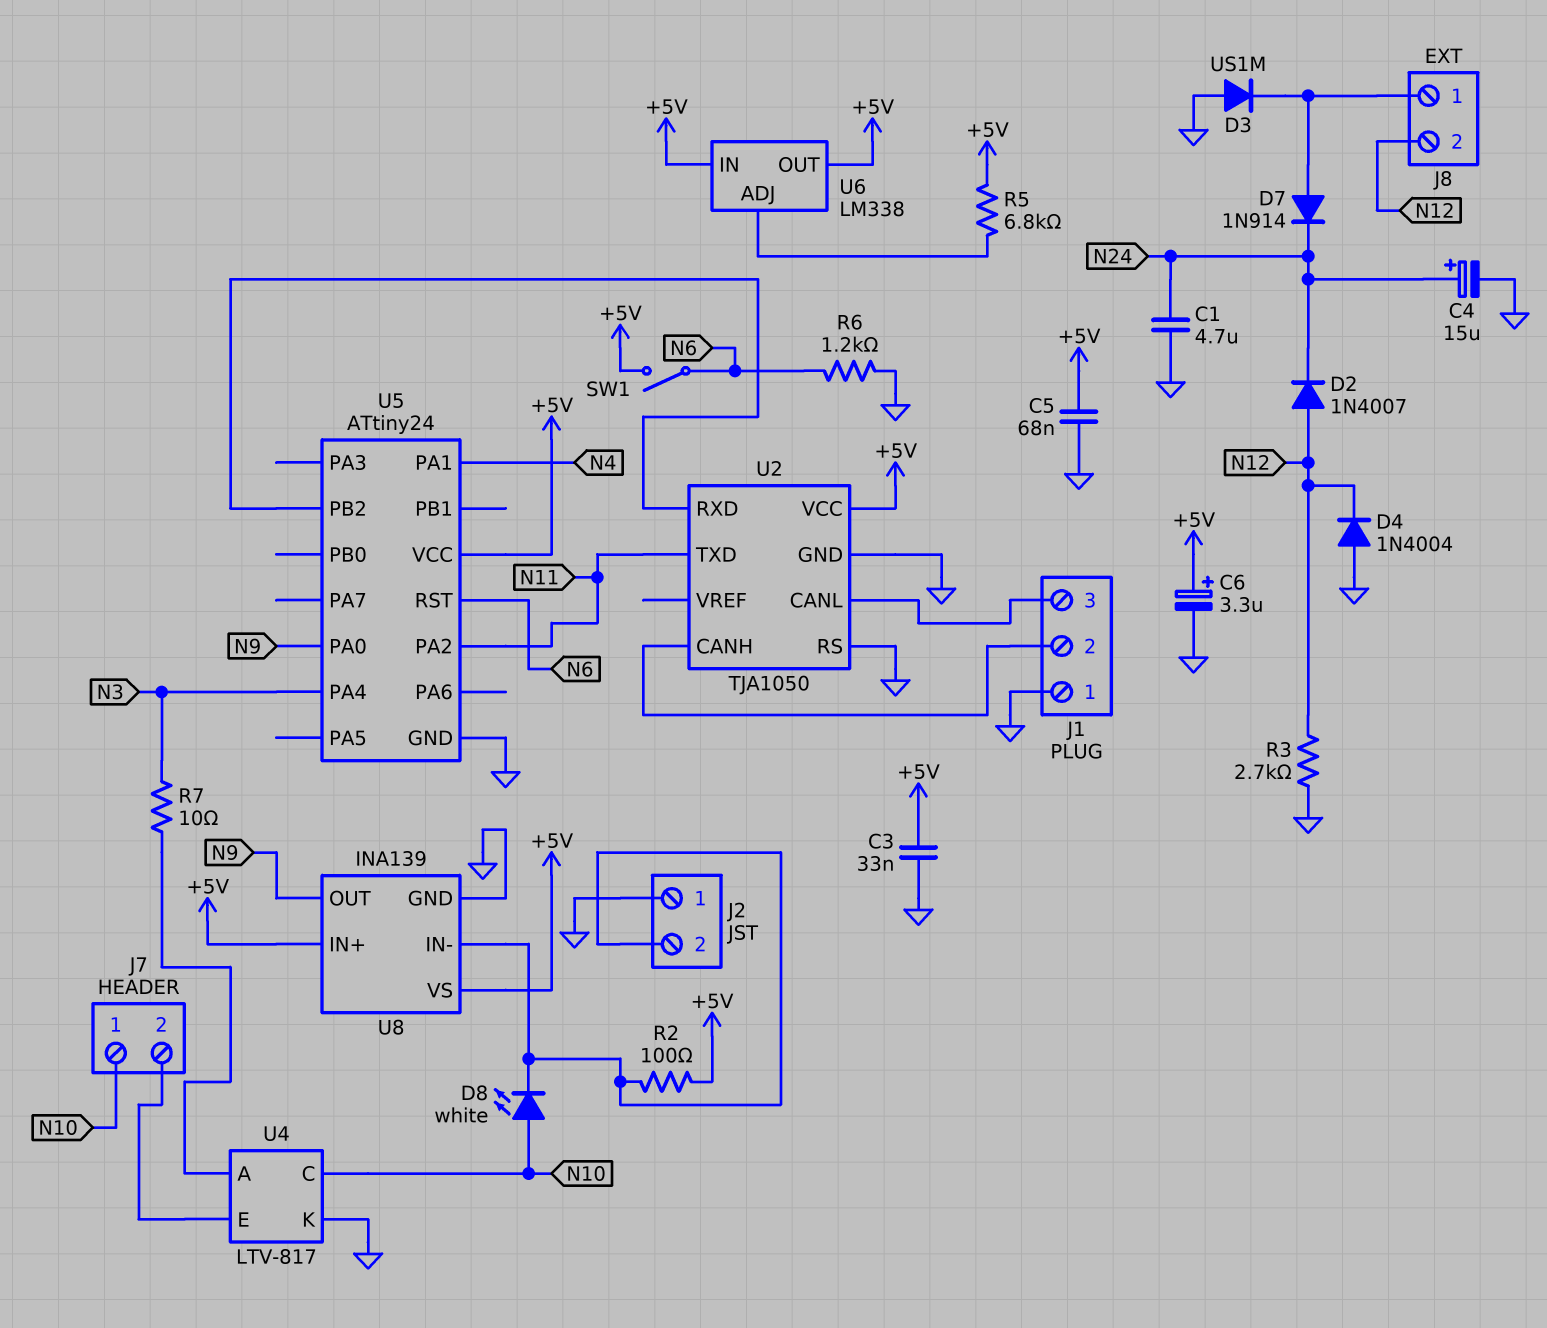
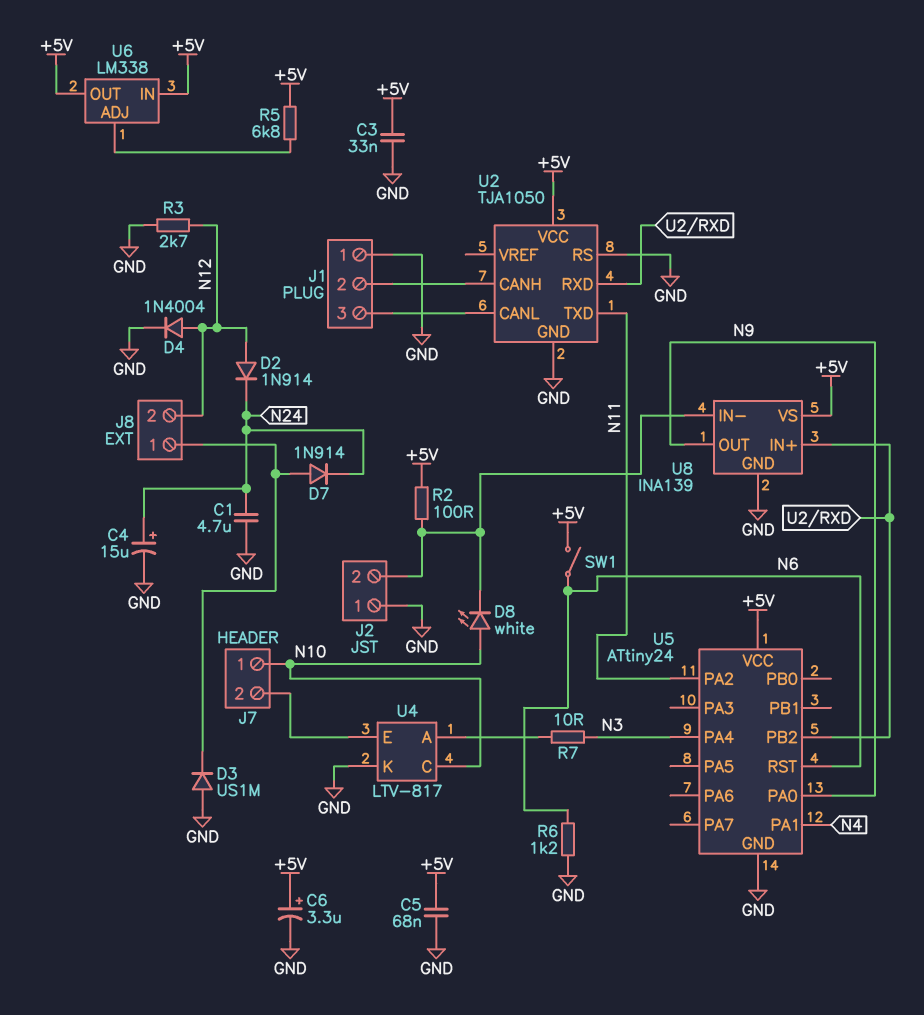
D2: diode 1N4007 (A N12, K N24) -> diode 1N914 (A N12, K N24)
D4: diode 1N4004 (A GND, K N12) -> diode 1N4004 (A N12, K GND)
U8 pin IN+: +5V -> U2/RXD

